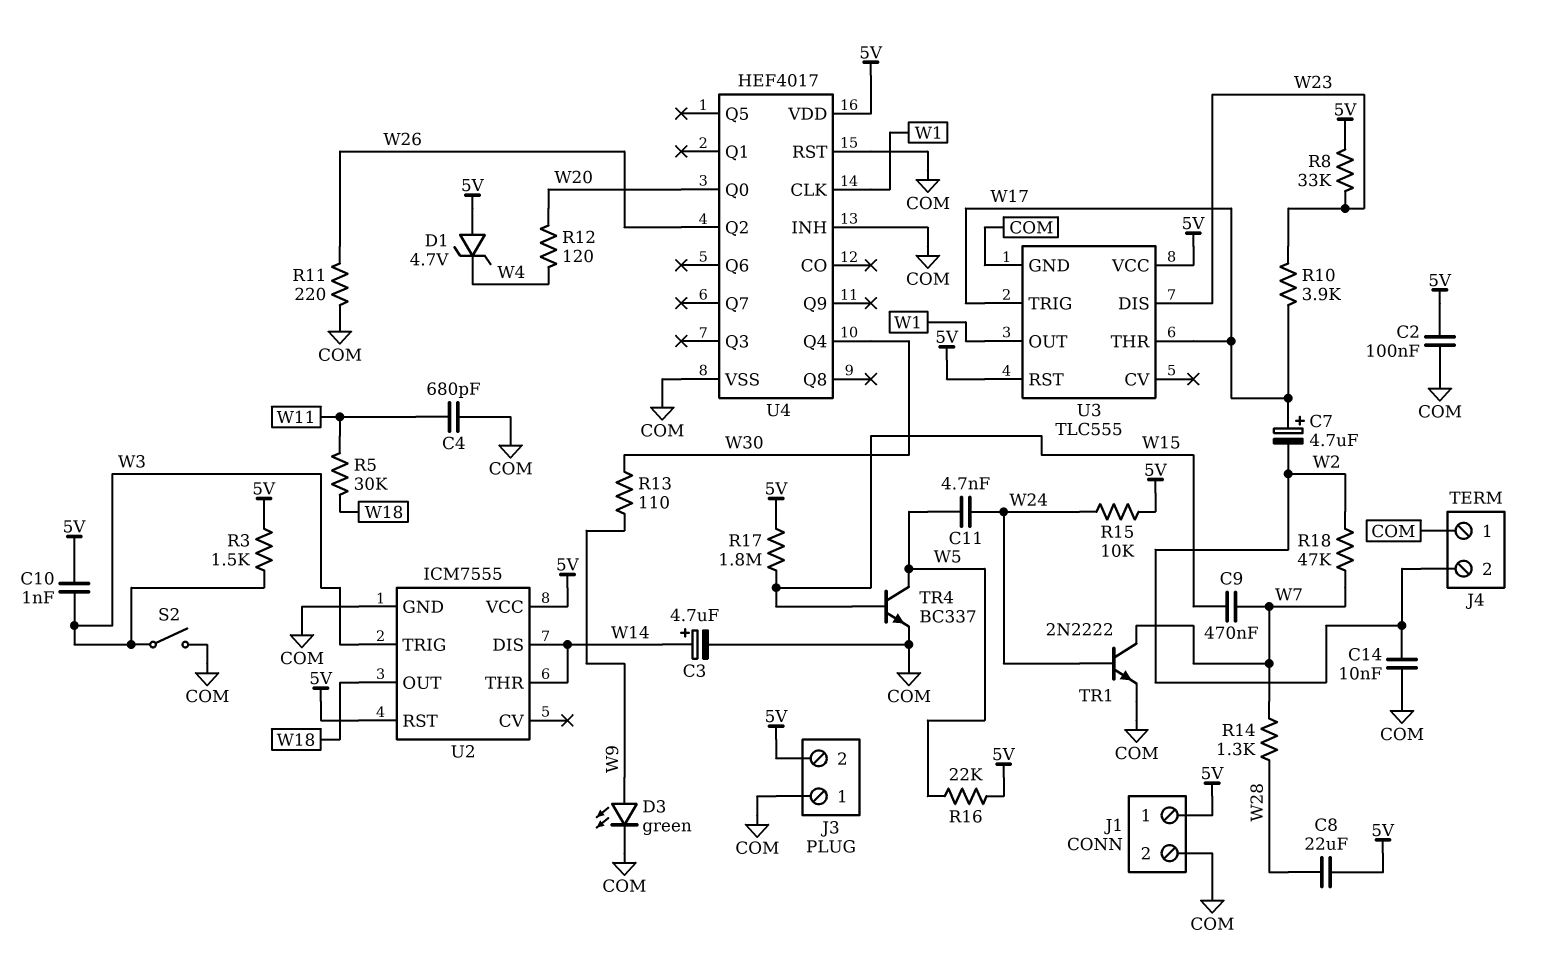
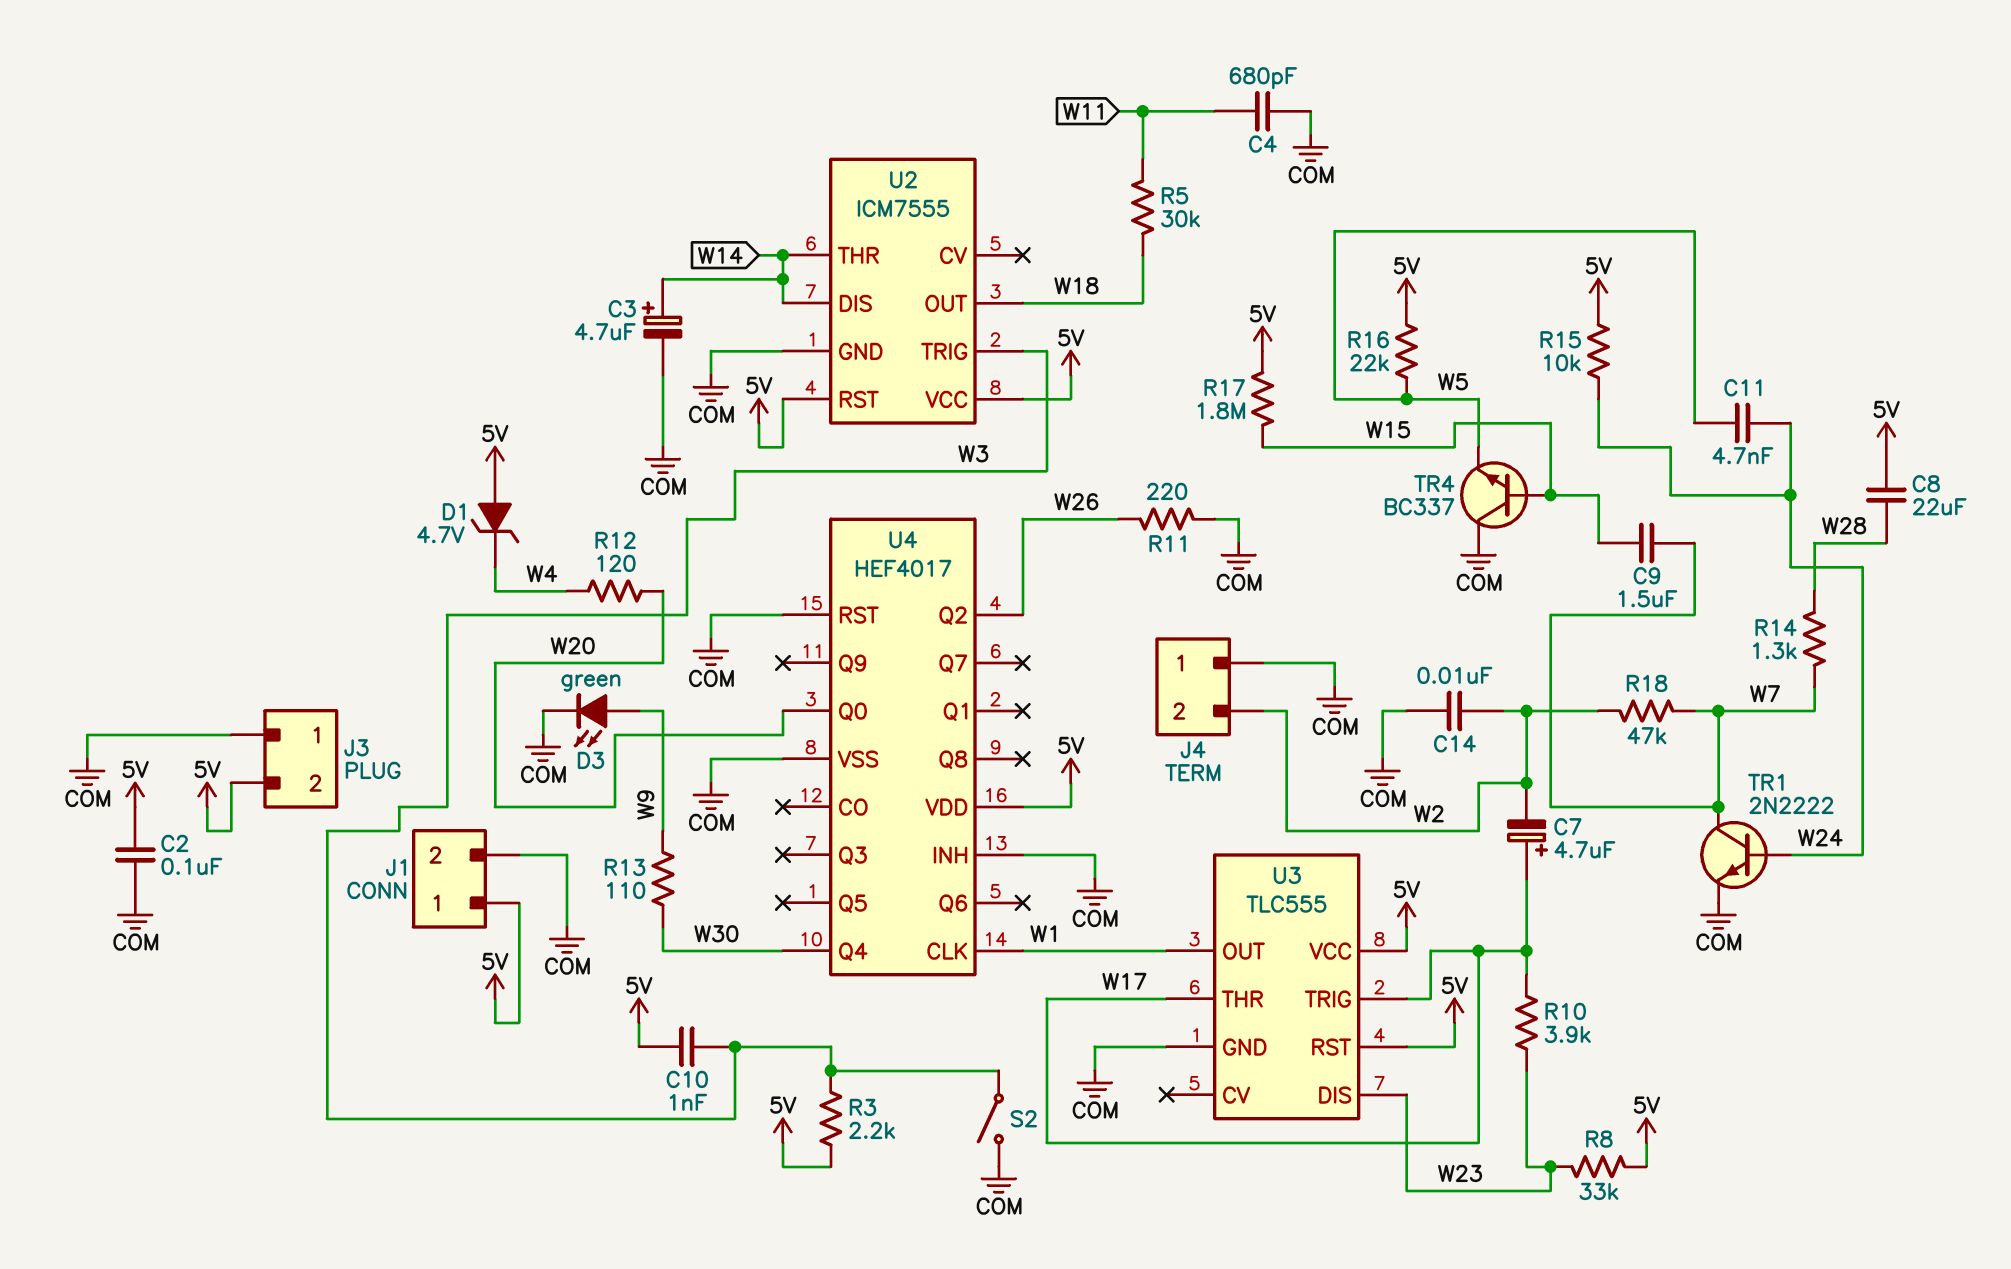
C9: 470nF (W7, W15) -> 1.5uF (W7, W15)
R3: 1.5k (5V, W3) -> 2.2k (5V, W3)
TR4: NPN BC337 (B W15, C W5, E COM) -> NPN BC337 (B W15, C COM, E W5)

